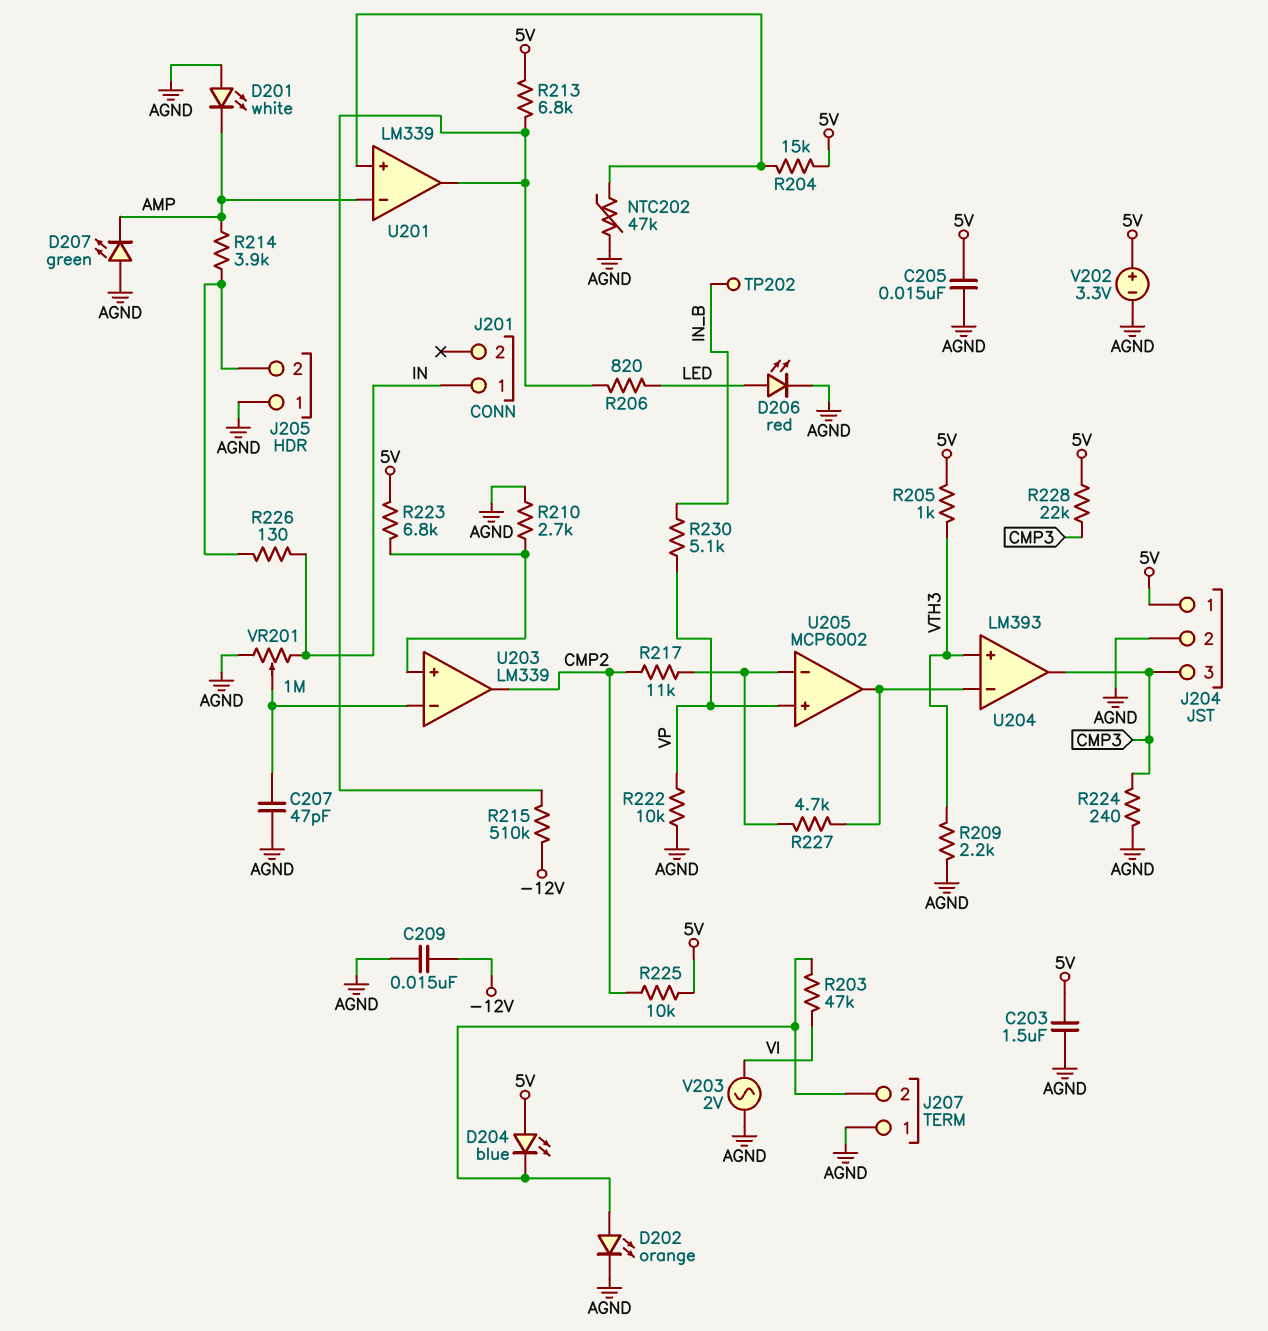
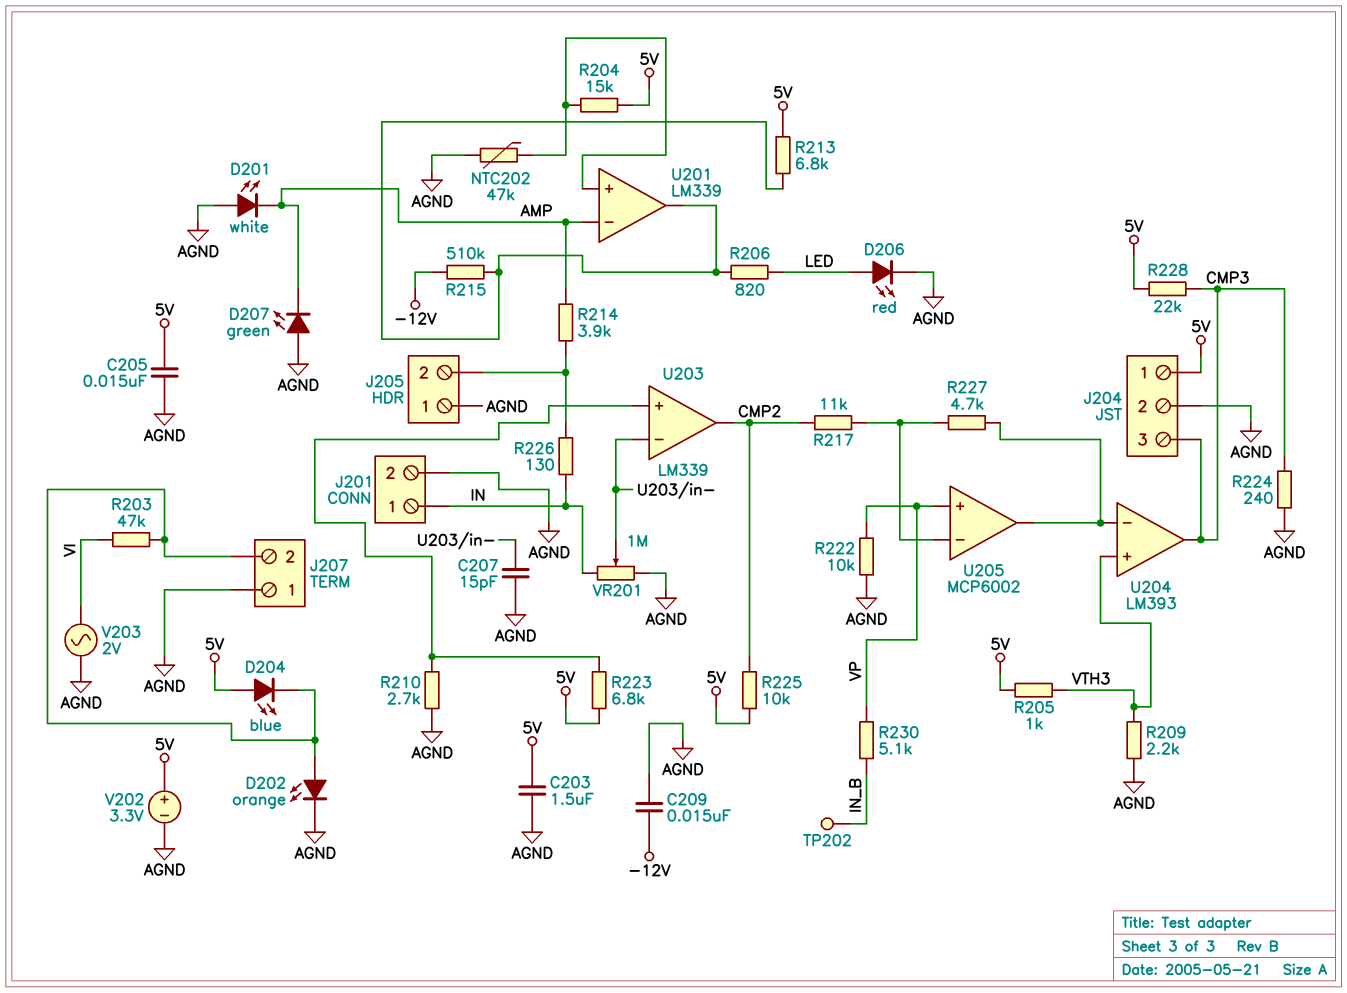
C207: 47pF (AGND, U203/in-) -> 15pF (AGND, U203/in-)
J201 pin 2: none -> AGND

